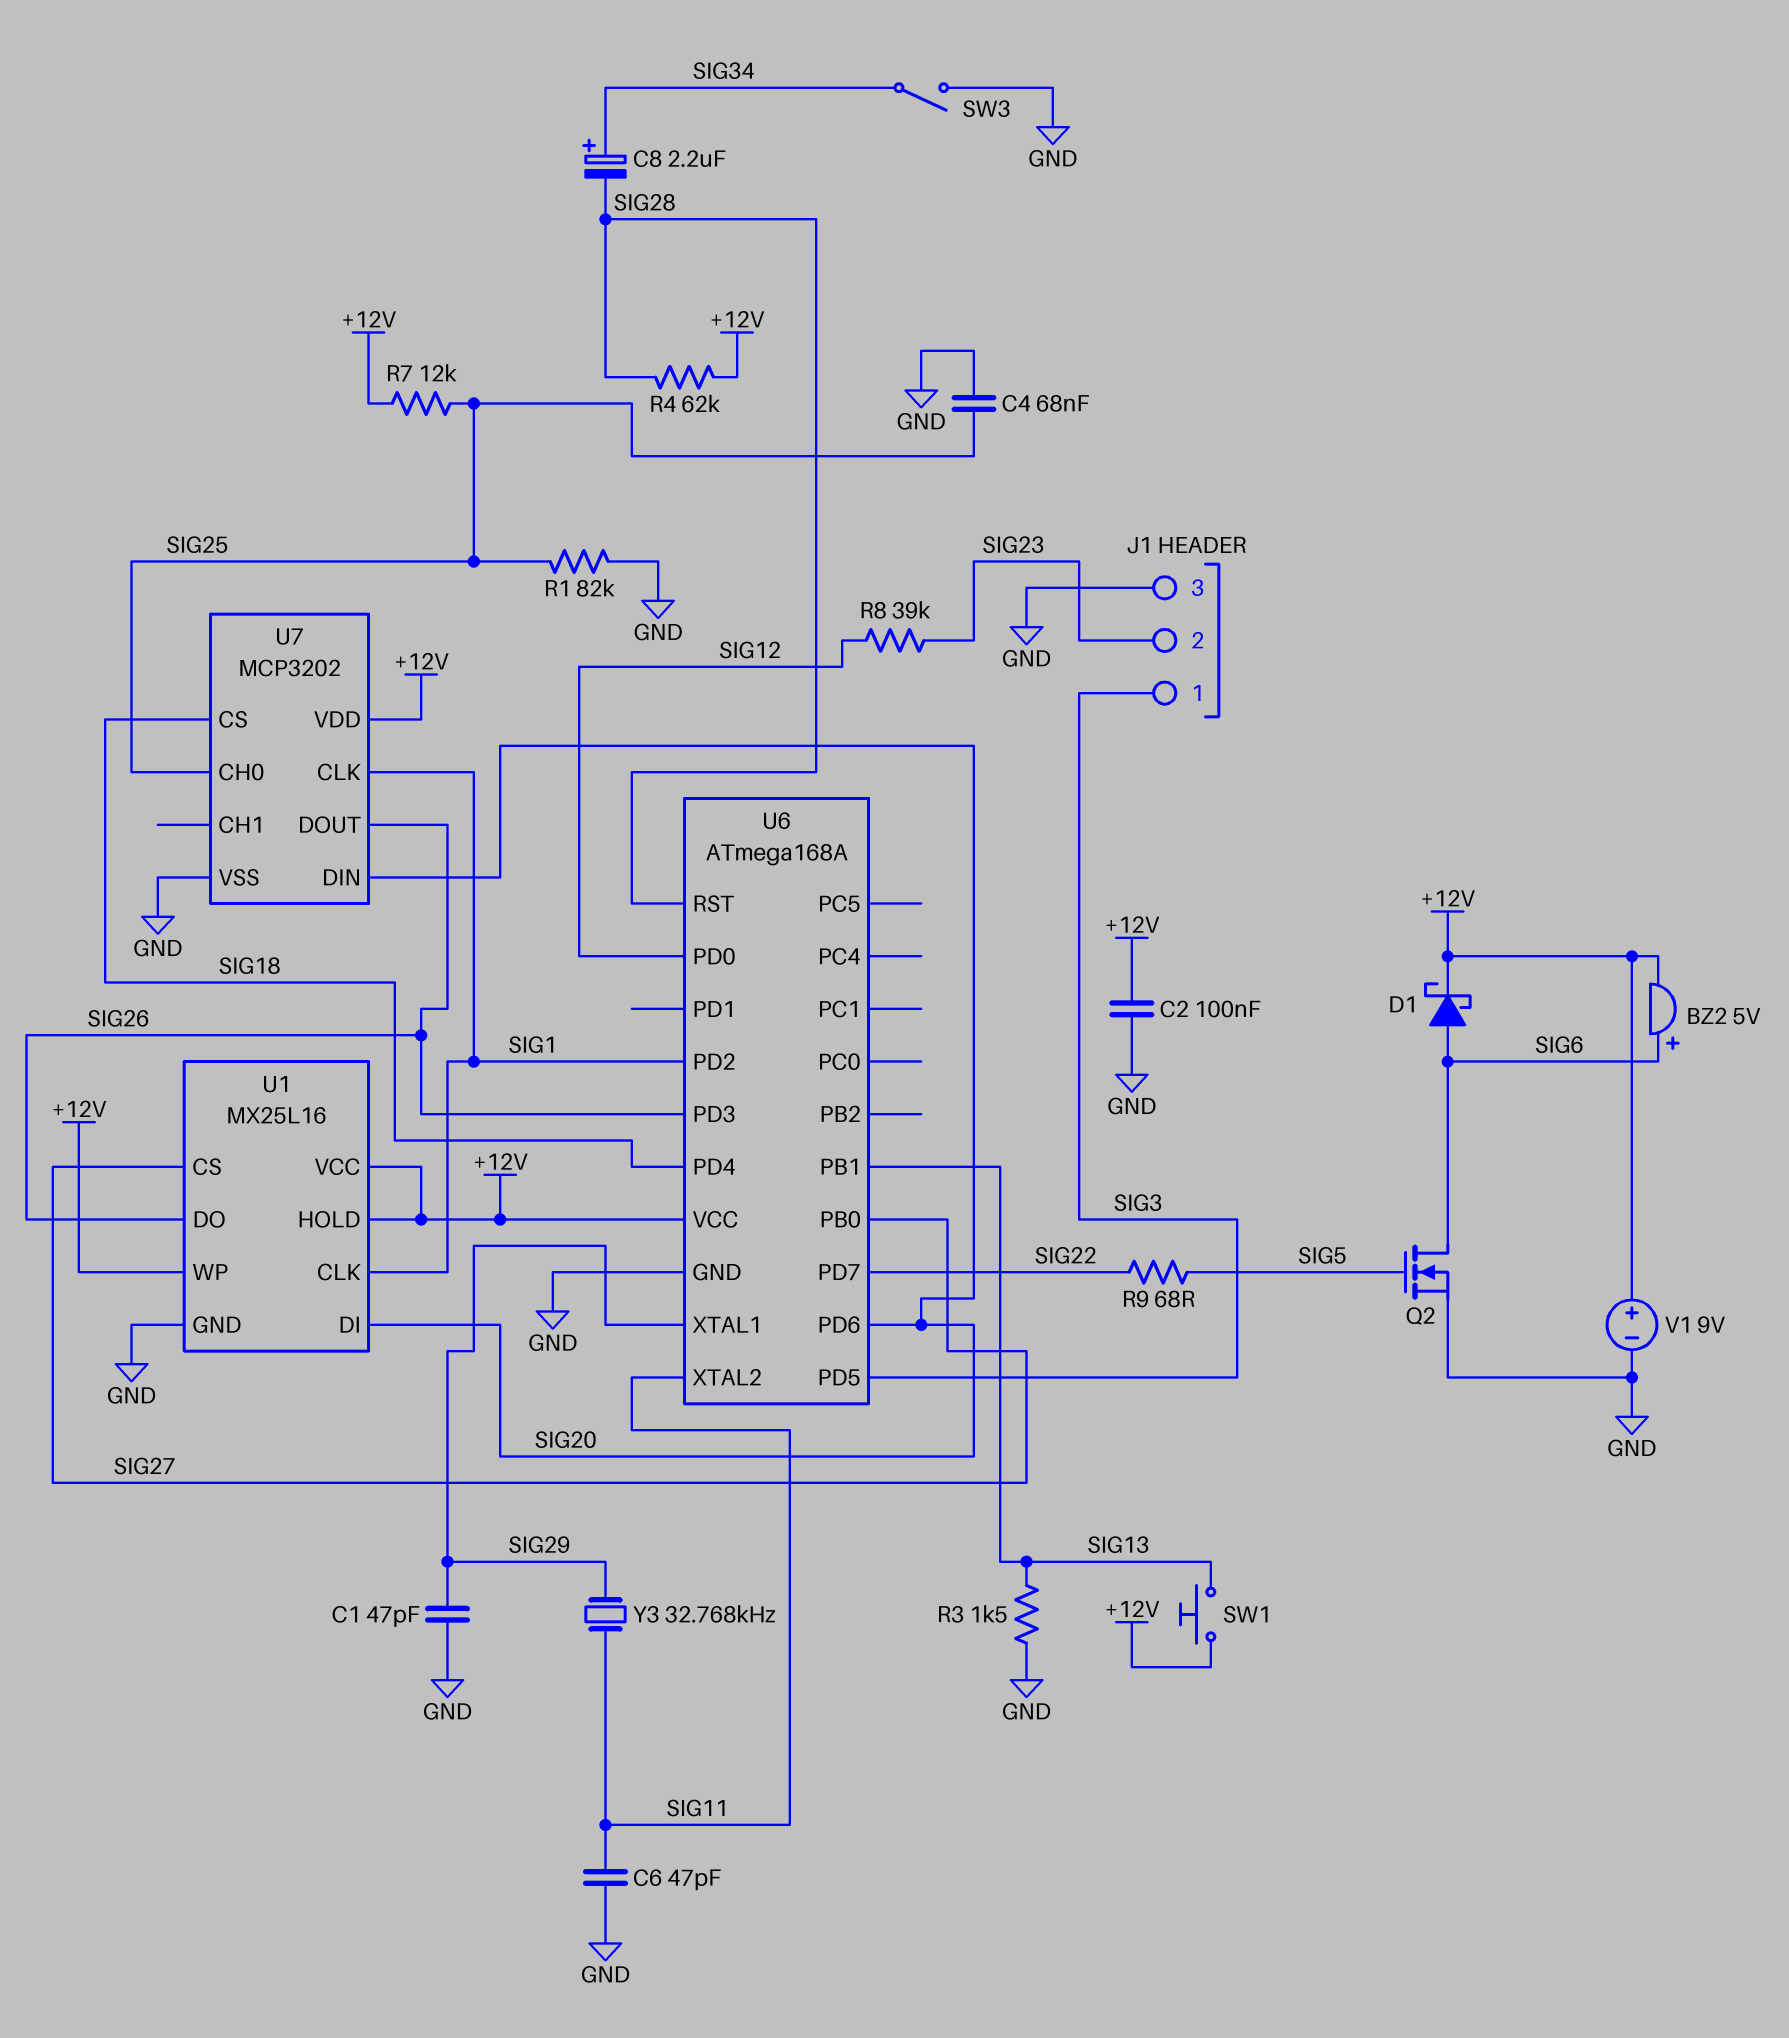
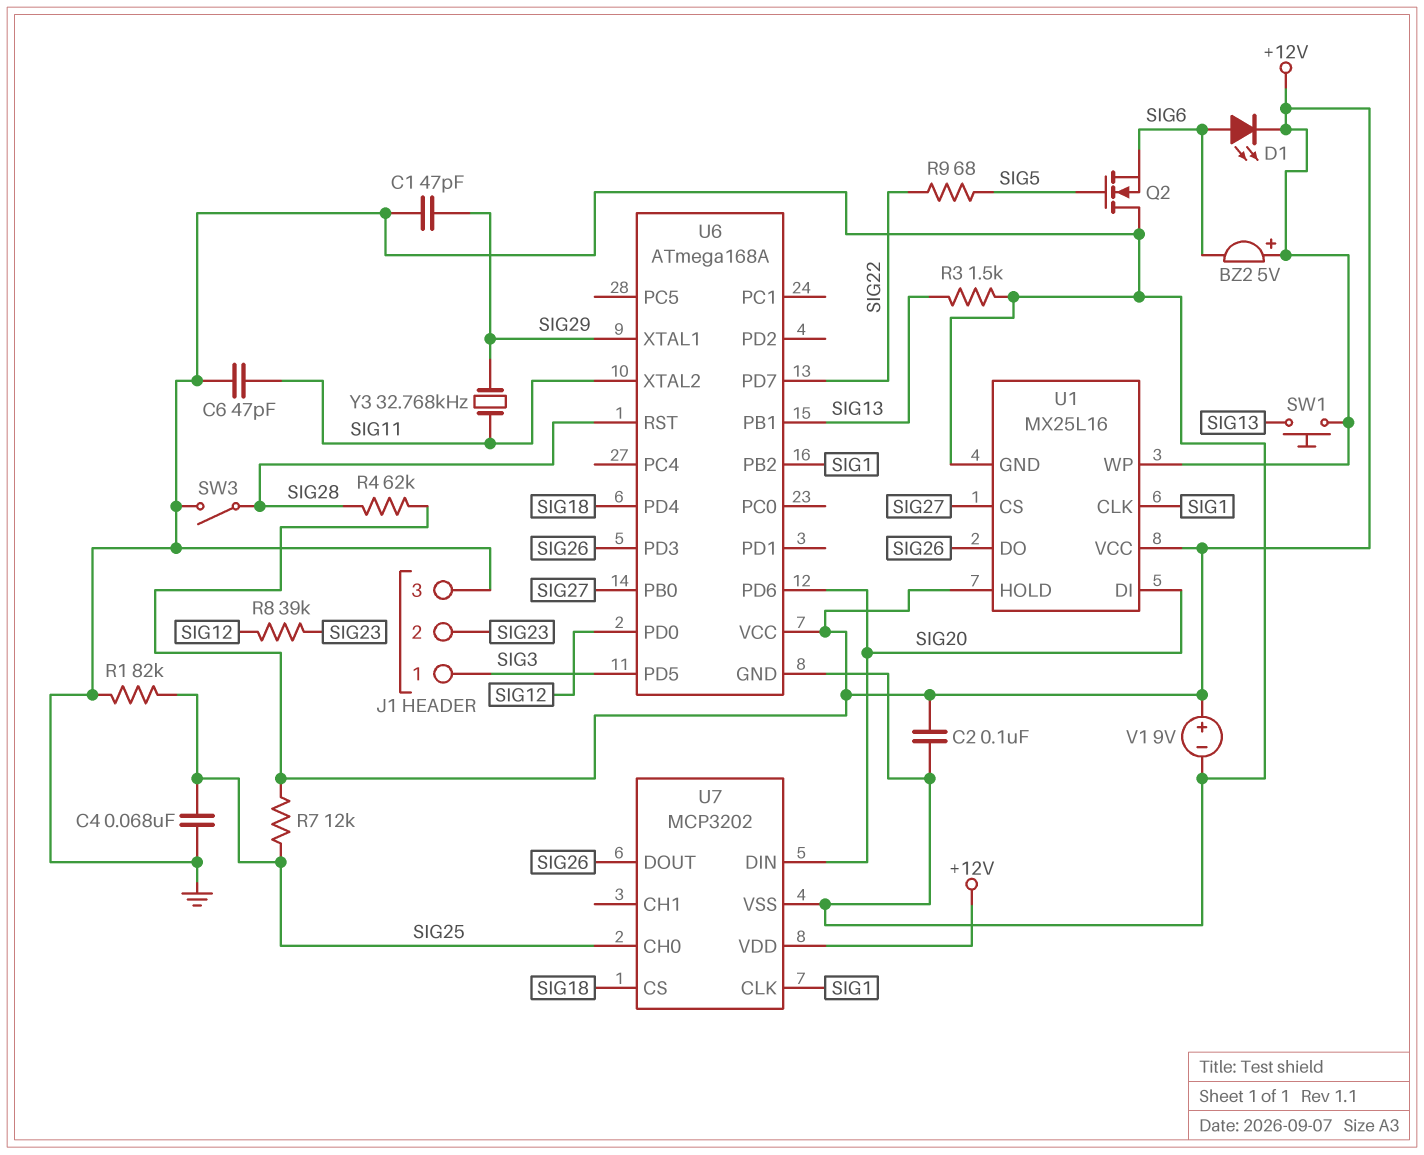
BZ2: buzzer 5V (plus SIG6, minus +12V) -> buzzer 5V (plus +12V, minus SIG6)
C8: 2.2uF (plus SIG34, minus SIG28) -> none
D1: schottky (A SIG6, K +12V) -> LED (A SIG6, K +12V)
Q2: NMOS (G SIG5, D SIG6, S GND) -> NMOS (G SIG5, D GND, S SIG6)
SW3: switch (GND, SIG34) -> switch (GND, SIG28)
U6 pin PB2: none -> SIG1
U6 pin PD2: SIG1 -> none

